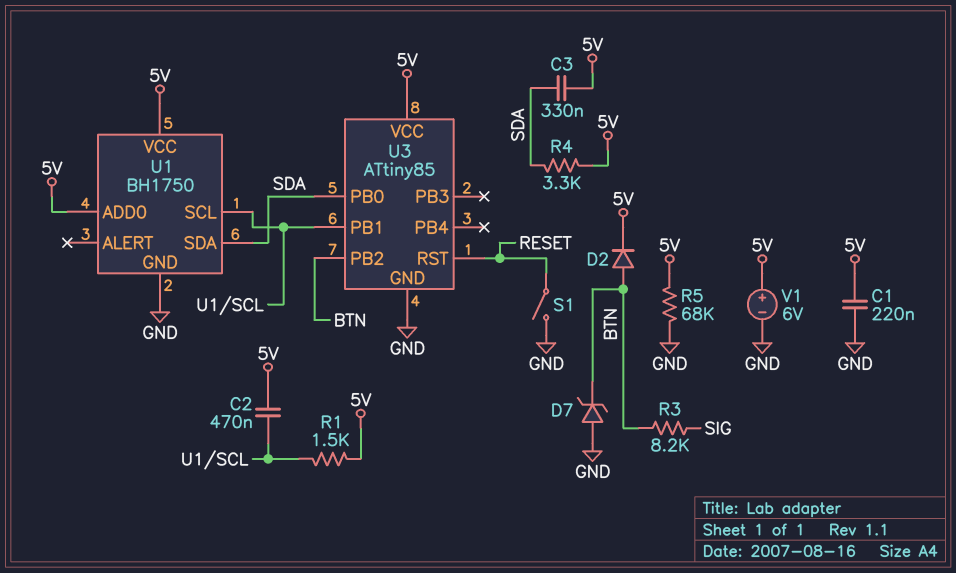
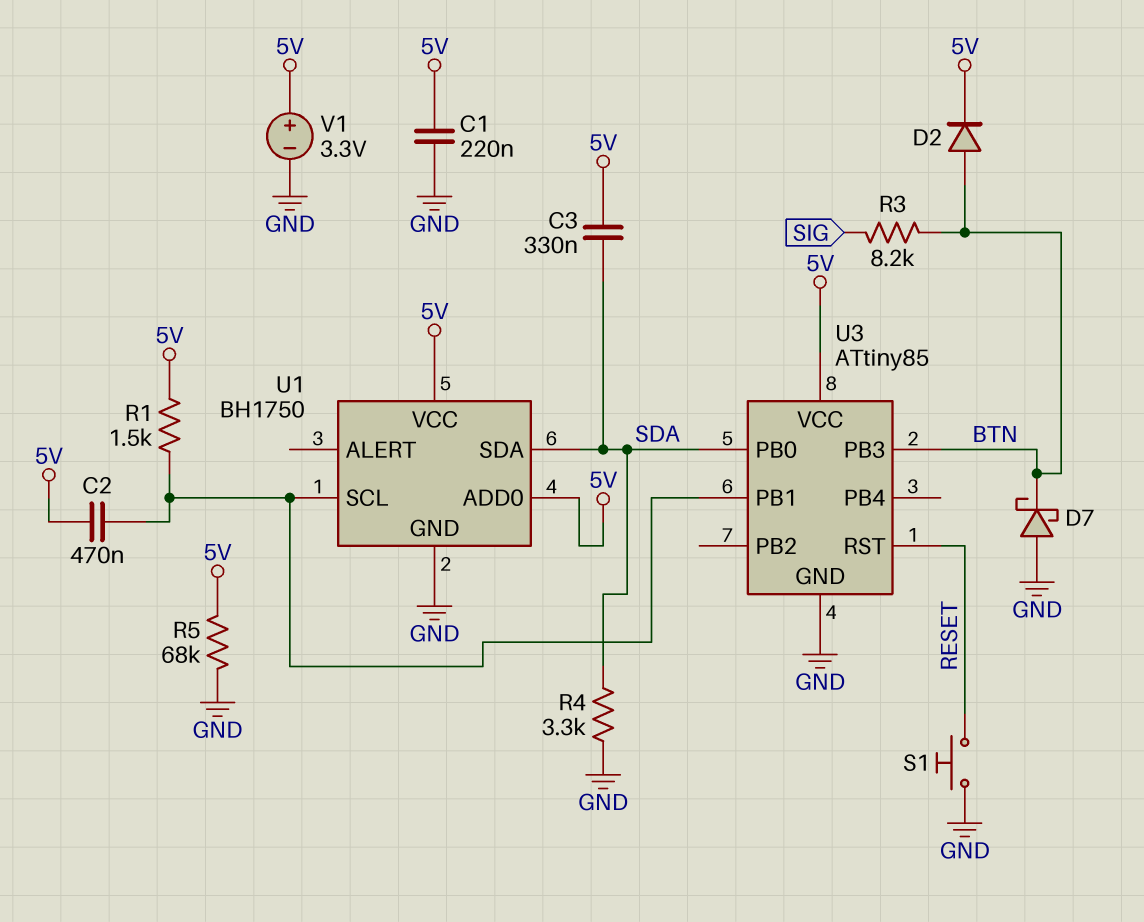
D7: zener (A GND, K BTN) -> schottky (A GND, K BTN)
R4: 3.3k (5V, SDA) -> 3.3k (GND, SDA)
S1: switch (GND, RESET) -> button (GND, RESET)
U3 pin PB2: BTN -> none
U3 pin PB3: none -> BTN
V1: 6V (plus 5V, minus GND) -> 3.3V (plus 5V, minus GND)

